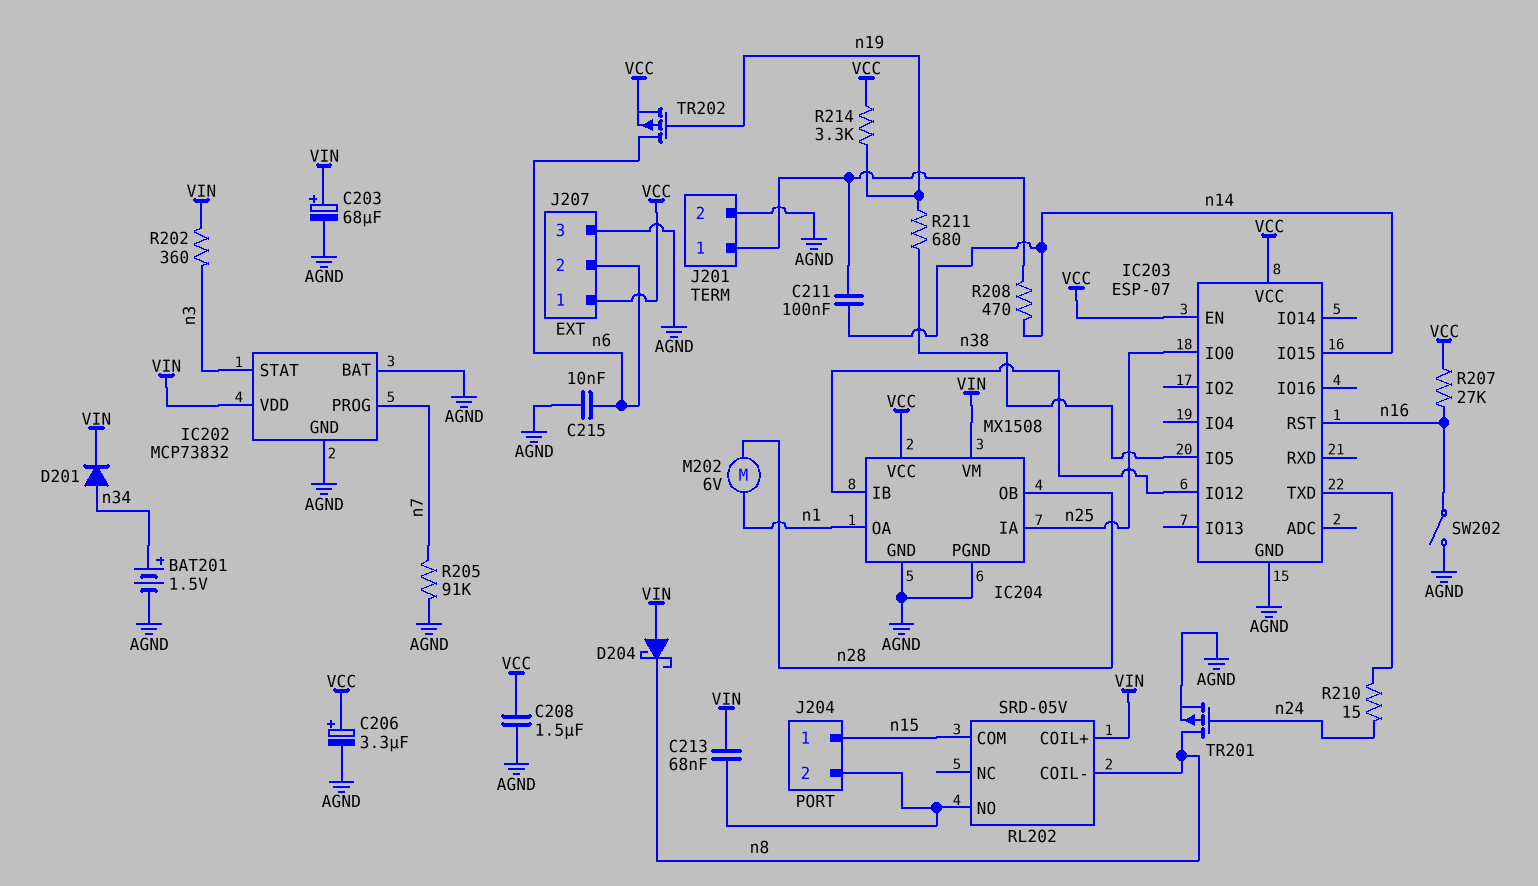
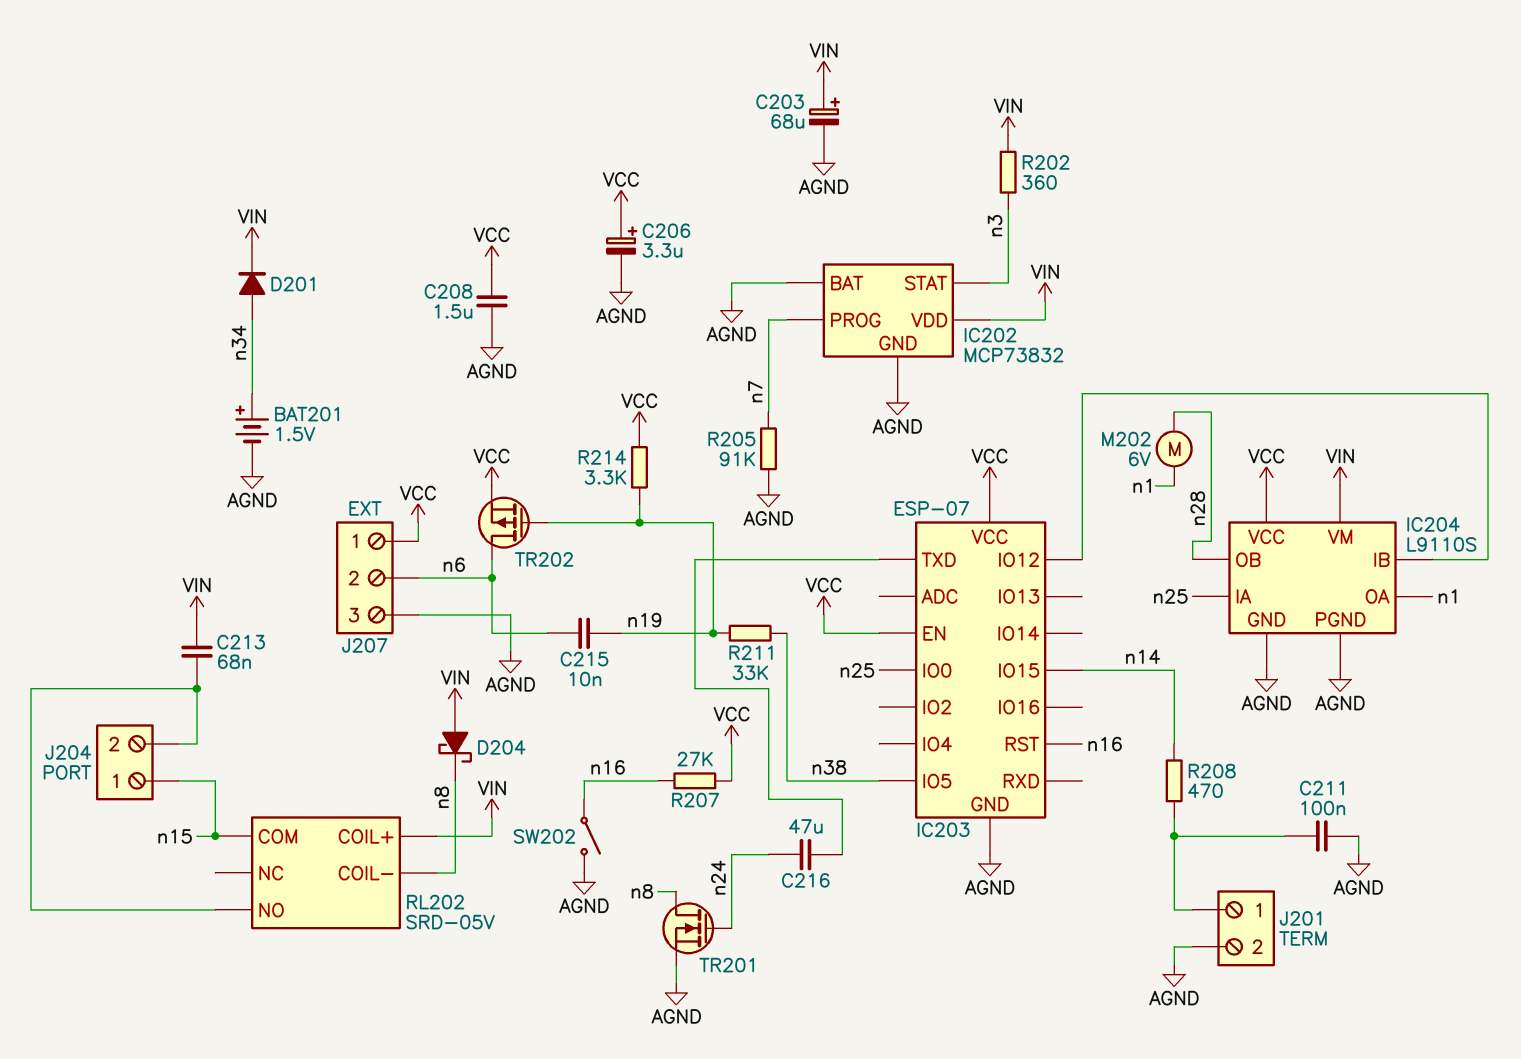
C211: 100nF (J201/1, n14) -> 100nF (AGND, J201/1)
C215: 10nF (AGND, n6) -> 10nF (n6, n19)
C216: none -> 47uF (IC203/TXD, n24)
IC204: MX1508 -> L9110S
R210: 15 (IC203/TXD, n24) -> none
R211: 680 (n19, n38) -> 33k (n19, n38)
TR201: PMOS (G n24, D n8, S AGND) -> NMOS (G n24, D n8, S AGND)

